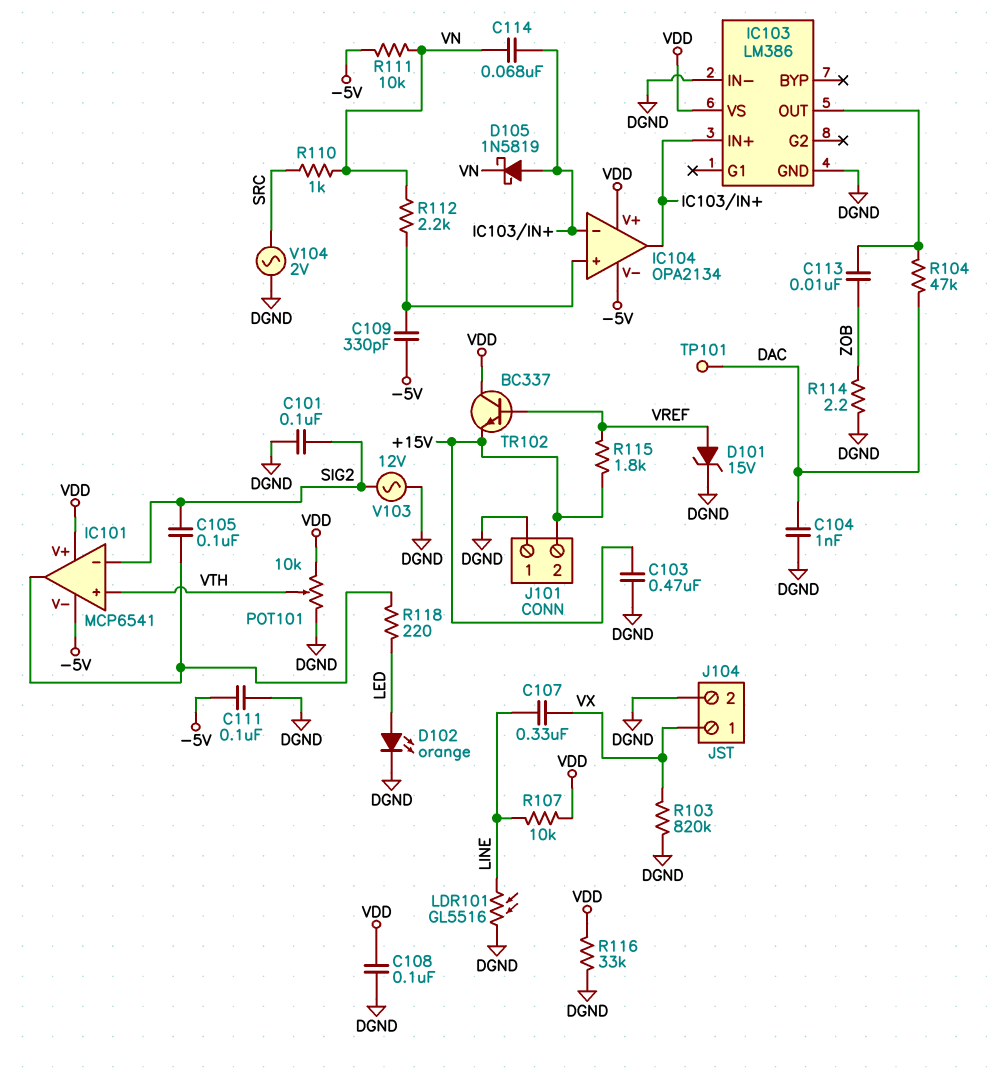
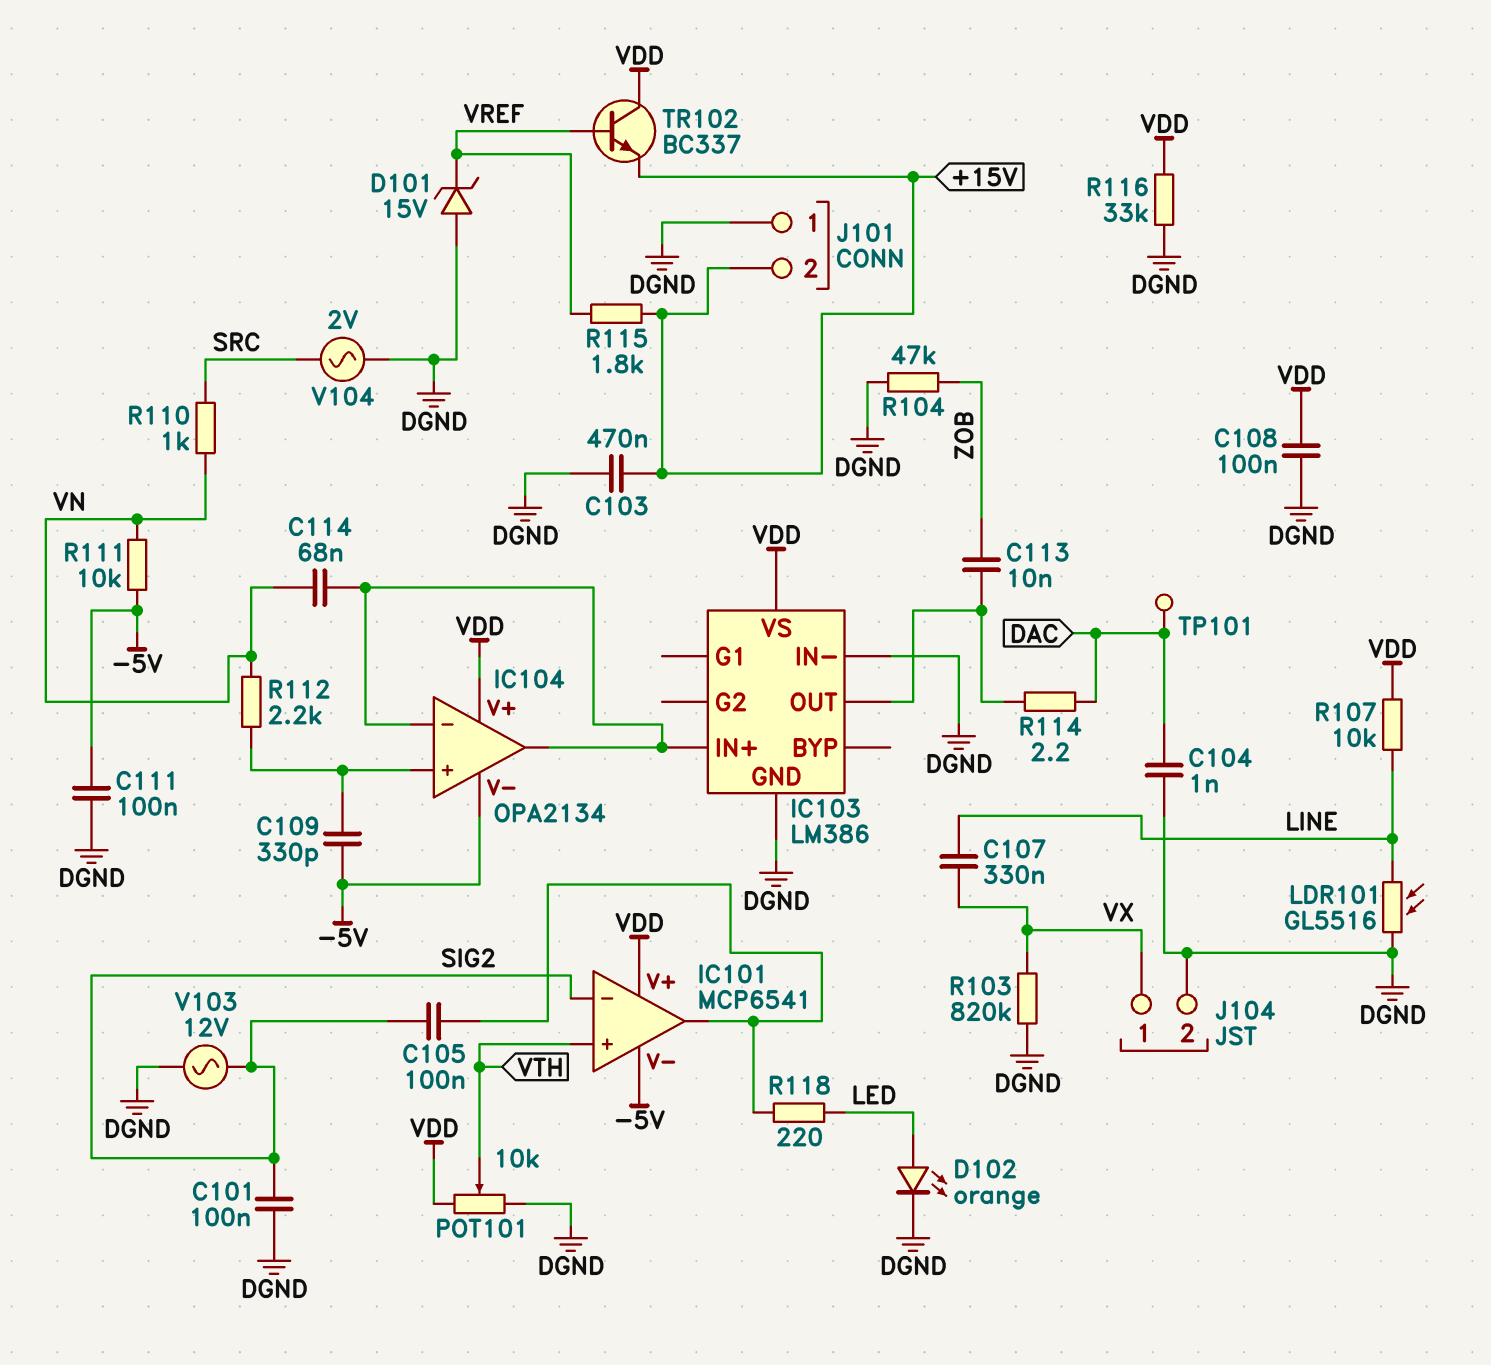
D101: zener 15V (A VREF, K DGND) -> zener 15V (A DGND, K VREF)
D105: schottky 1N5819 (A IC103/IN+, K VN) -> none
R104: 47k (DAC, IC103/OUT) -> 47k (DGND, ZOB)
R114: 2.2 (DGND, ZOB) -> 2.2 (DAC, IC103/OUT)

